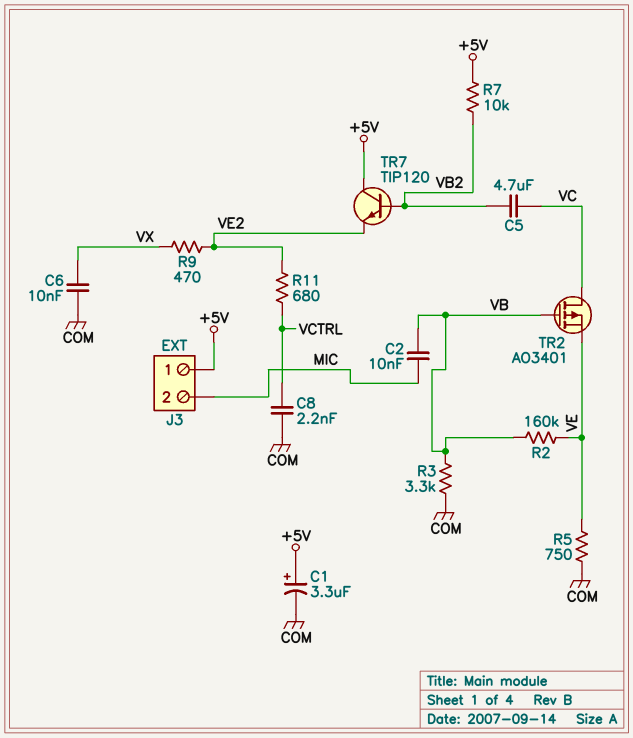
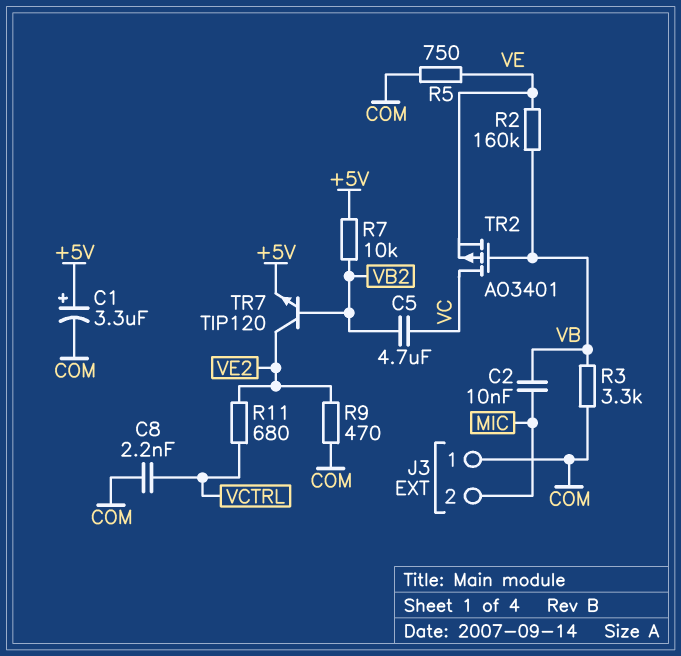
C6: 10nF (COM, VX) -> none
J3 pin 1: +5V -> COM
R9: 470 (VE2, VX) -> 470 (COM, VE2)
TR7: NPN TIP120 (B VB2, C +5V, E VE2) -> NPN TIP120 (B VB2, C VE2, E +5V)

